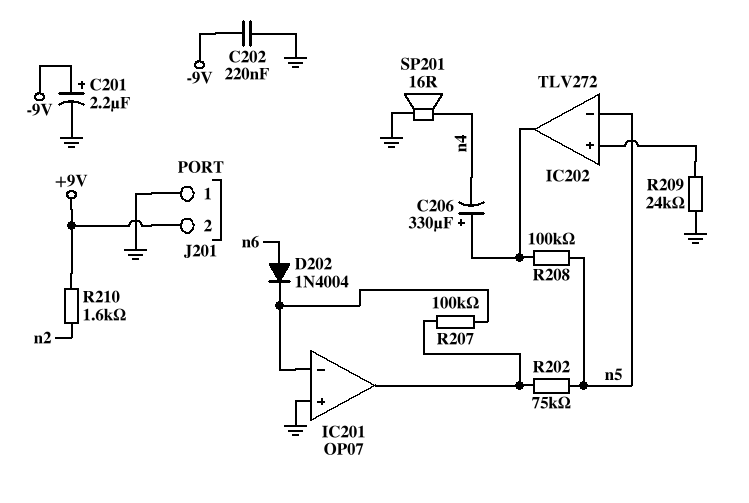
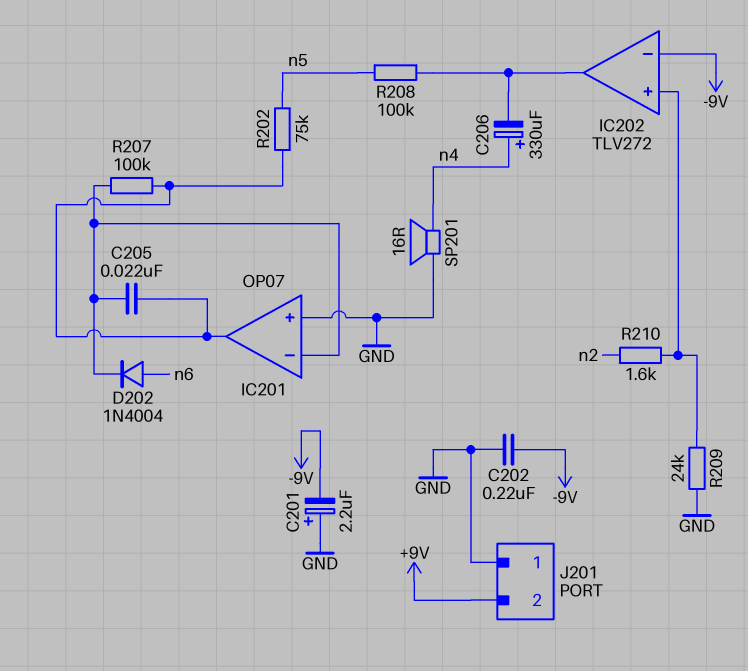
C201: 2.2uF (plus -9V, minus GND) -> 2.2uF (plus GND, minus -9V)
C205: none -> 22nF (IC201/in-, IC201/out)
C206: 330uF (plus IC202/out, minus n4) -> 330uF (plus n4, minus IC202/out)
IC202 pin in-: n5 -> -9V
R210: 1.6k (+9V, n2) -> 1.6k (IC202/in+, n2)

